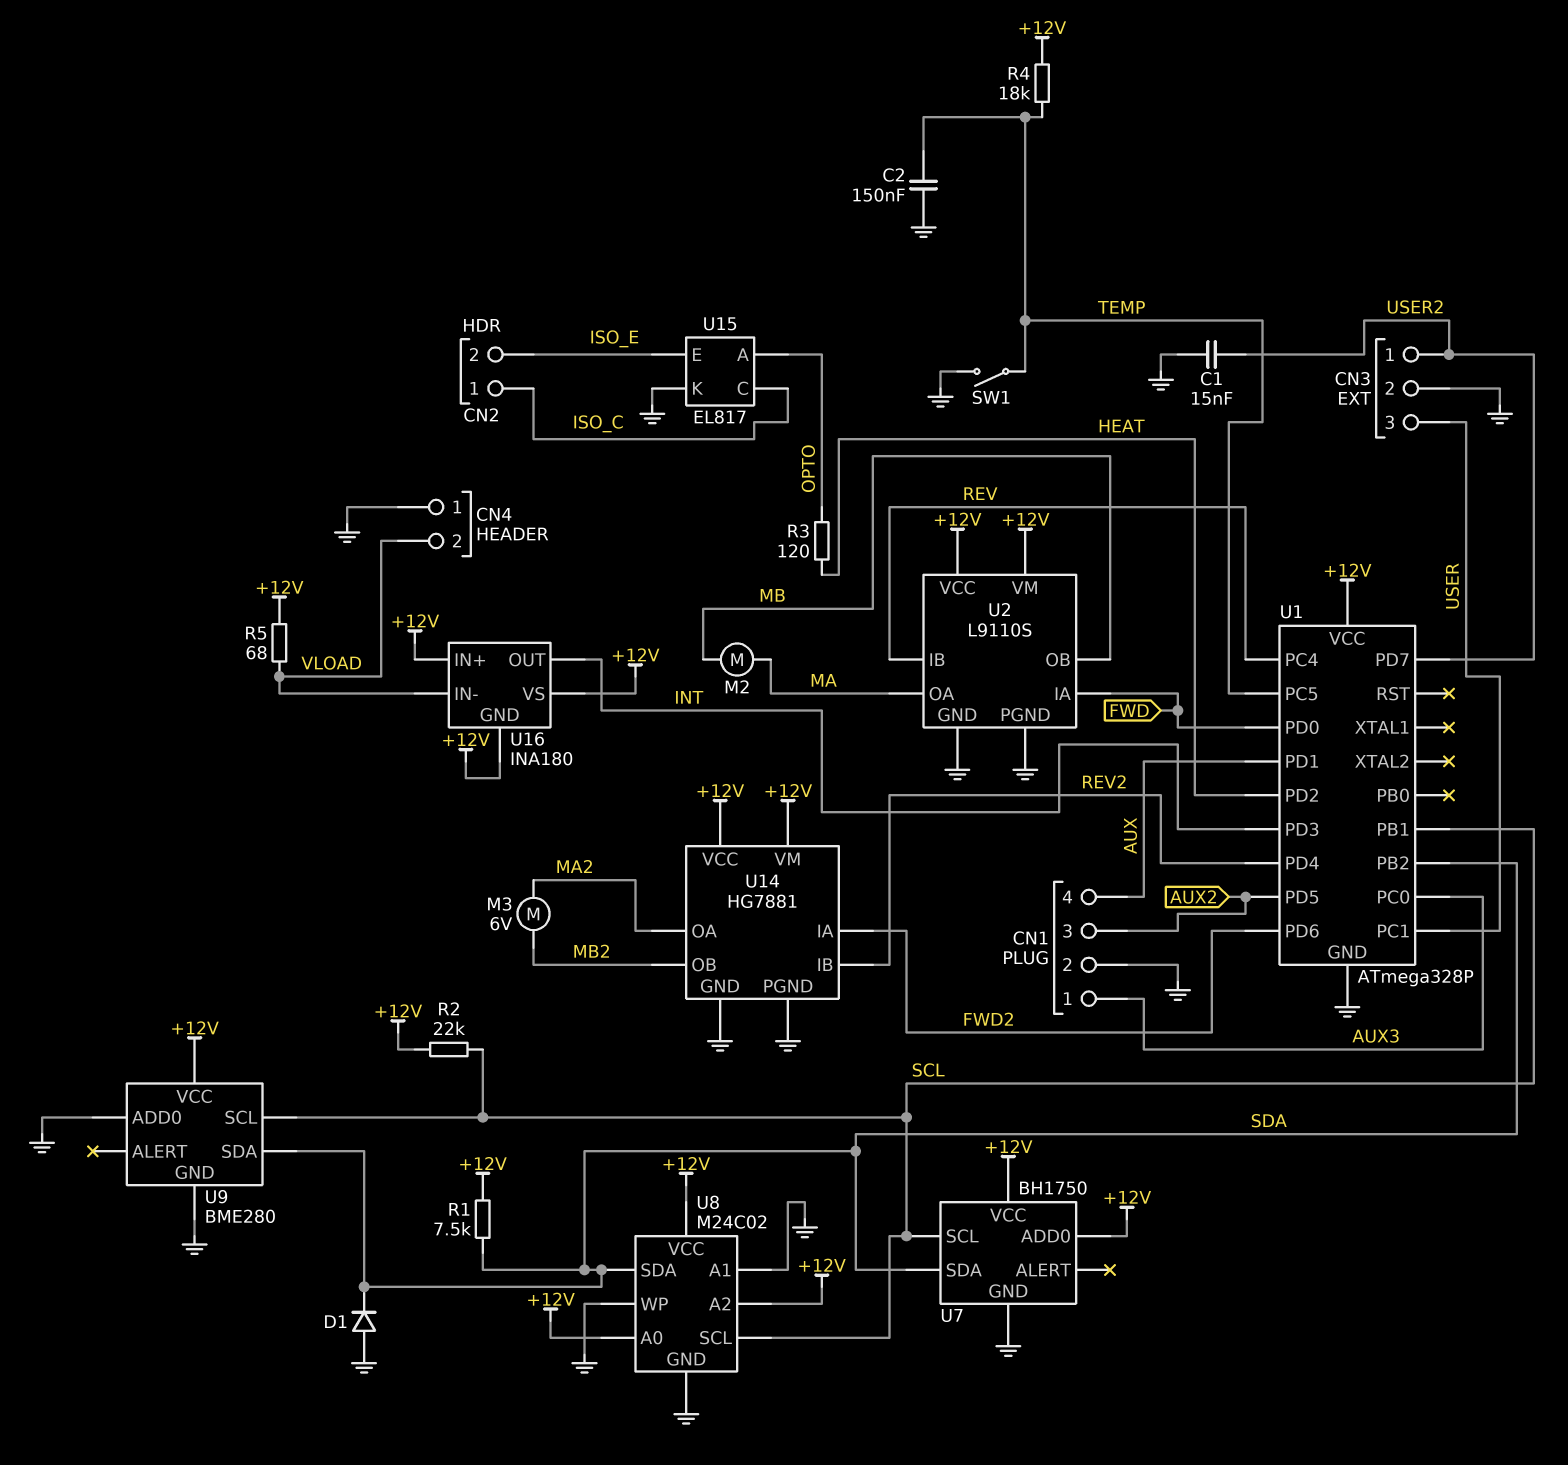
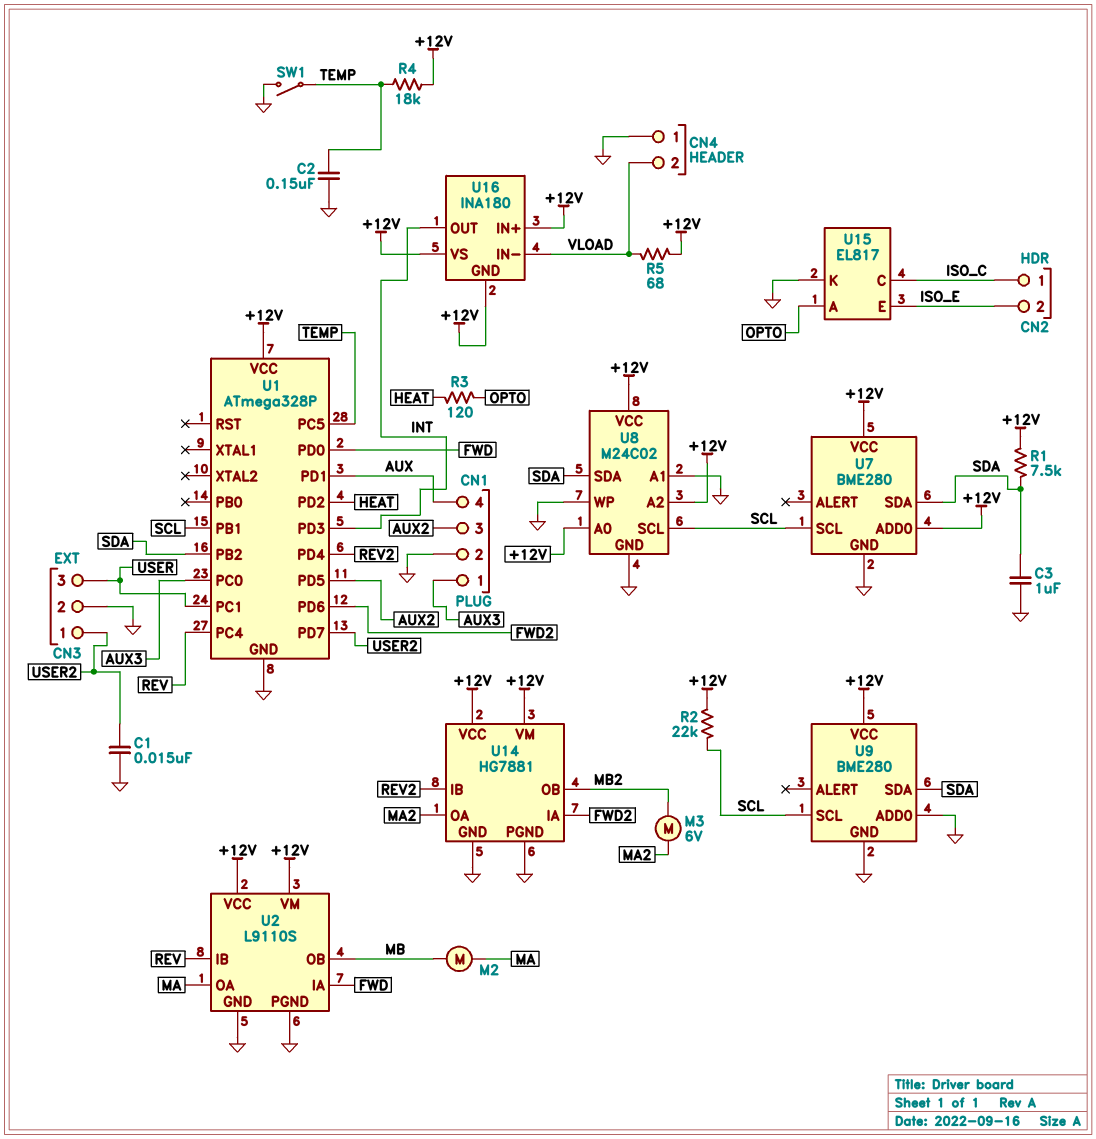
C3: none -> 1uF (GND, SDA)
D1: diode (A GND, K SDA) -> none
U7: BH1750 -> BME280

